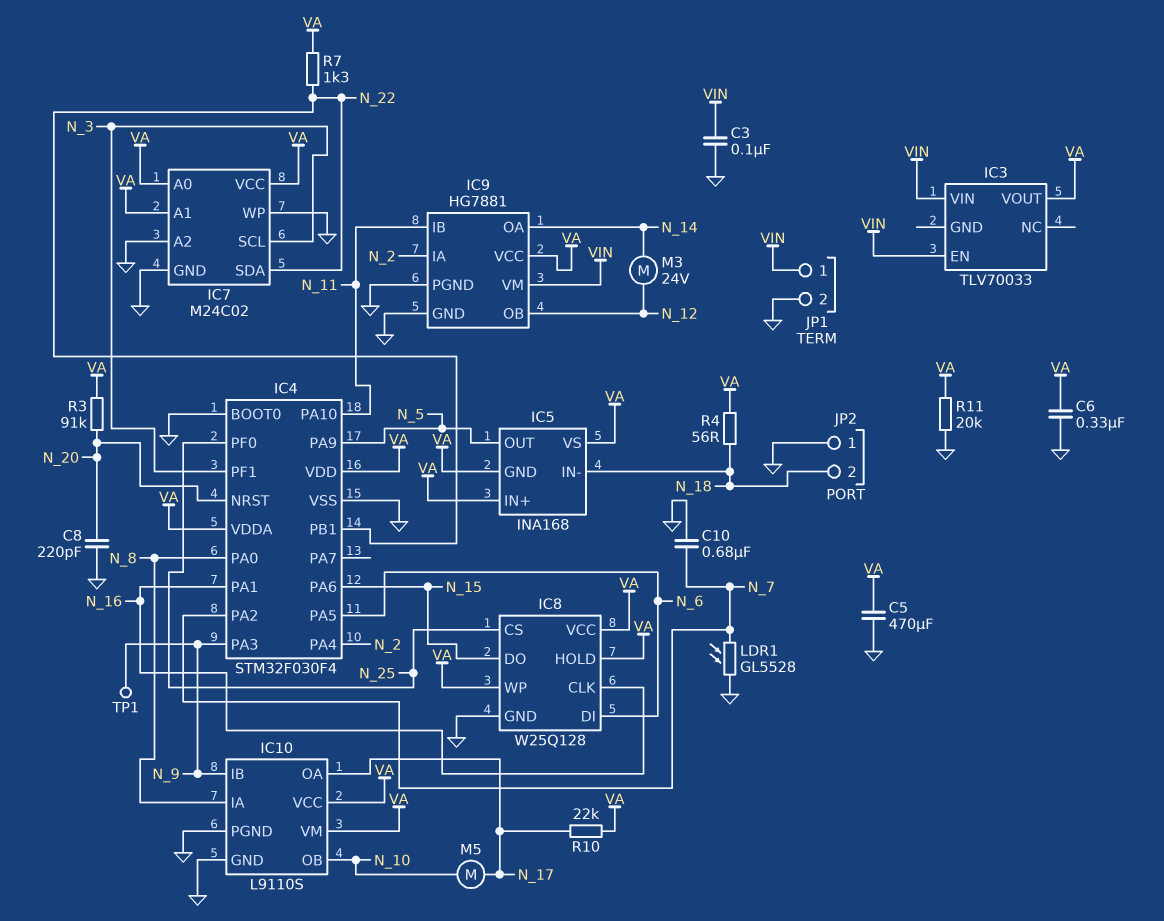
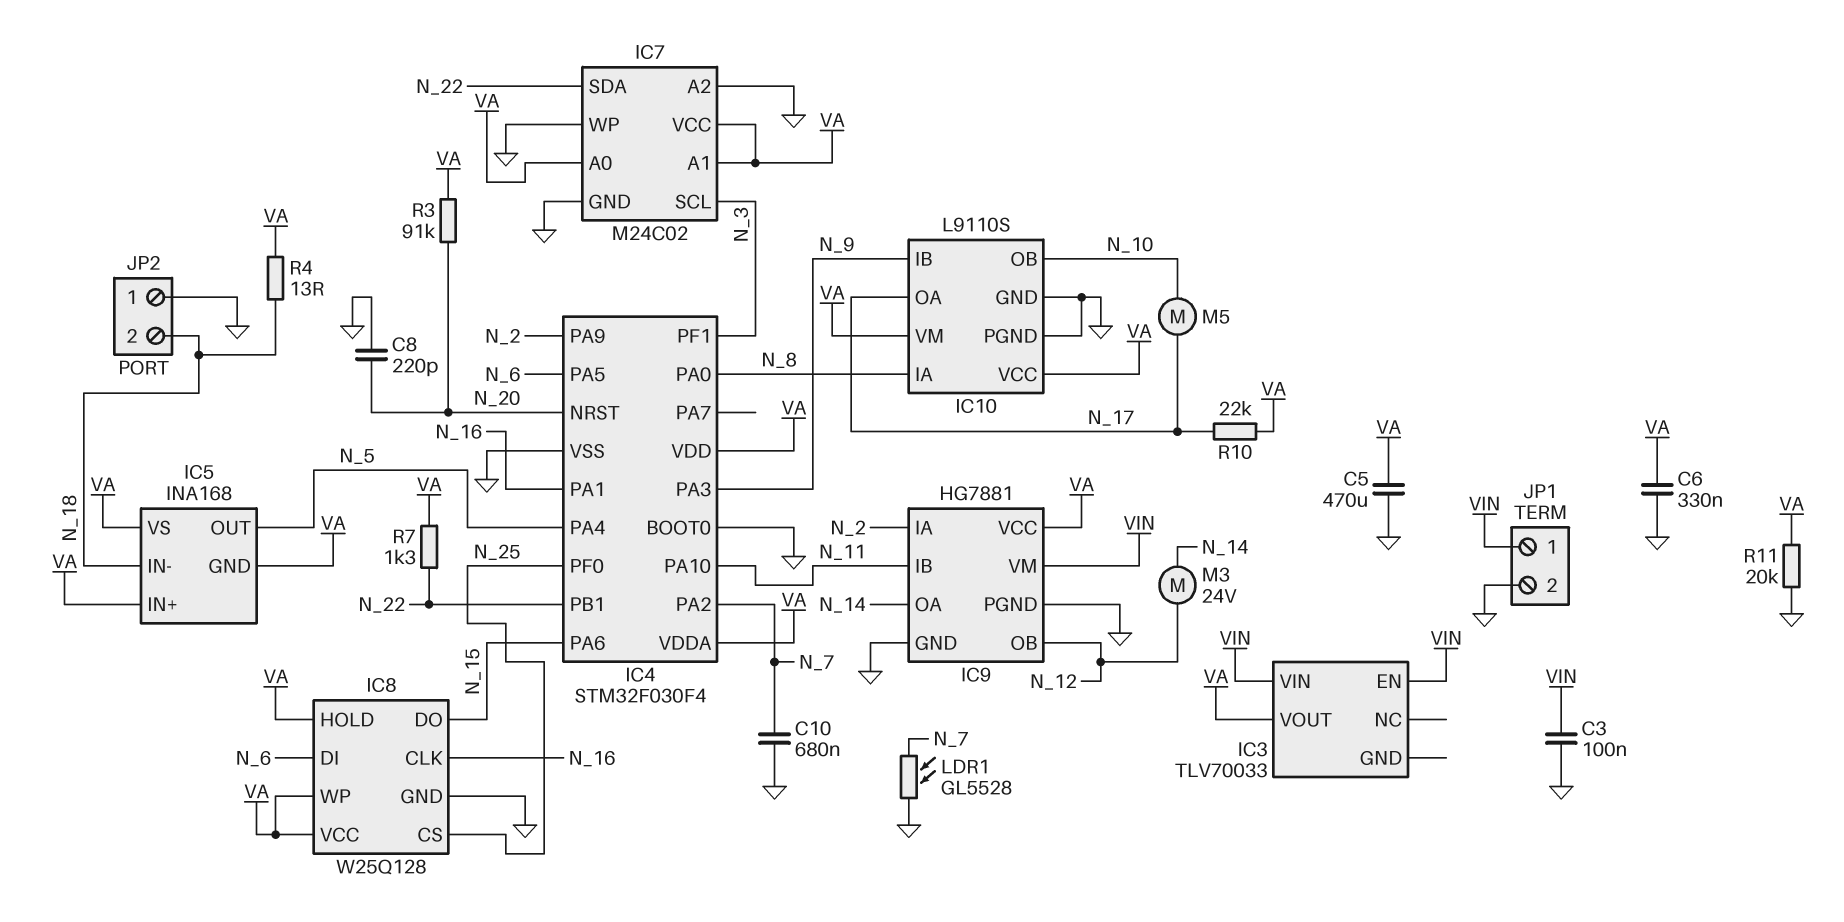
IC4 pin PA4: N_2 -> N_5
IC4 pin PA9: N_5 -> N_2
R4: 56 (N_18, VA) -> 13 (N_18, VA)
TP1: test point (N_9) -> none

